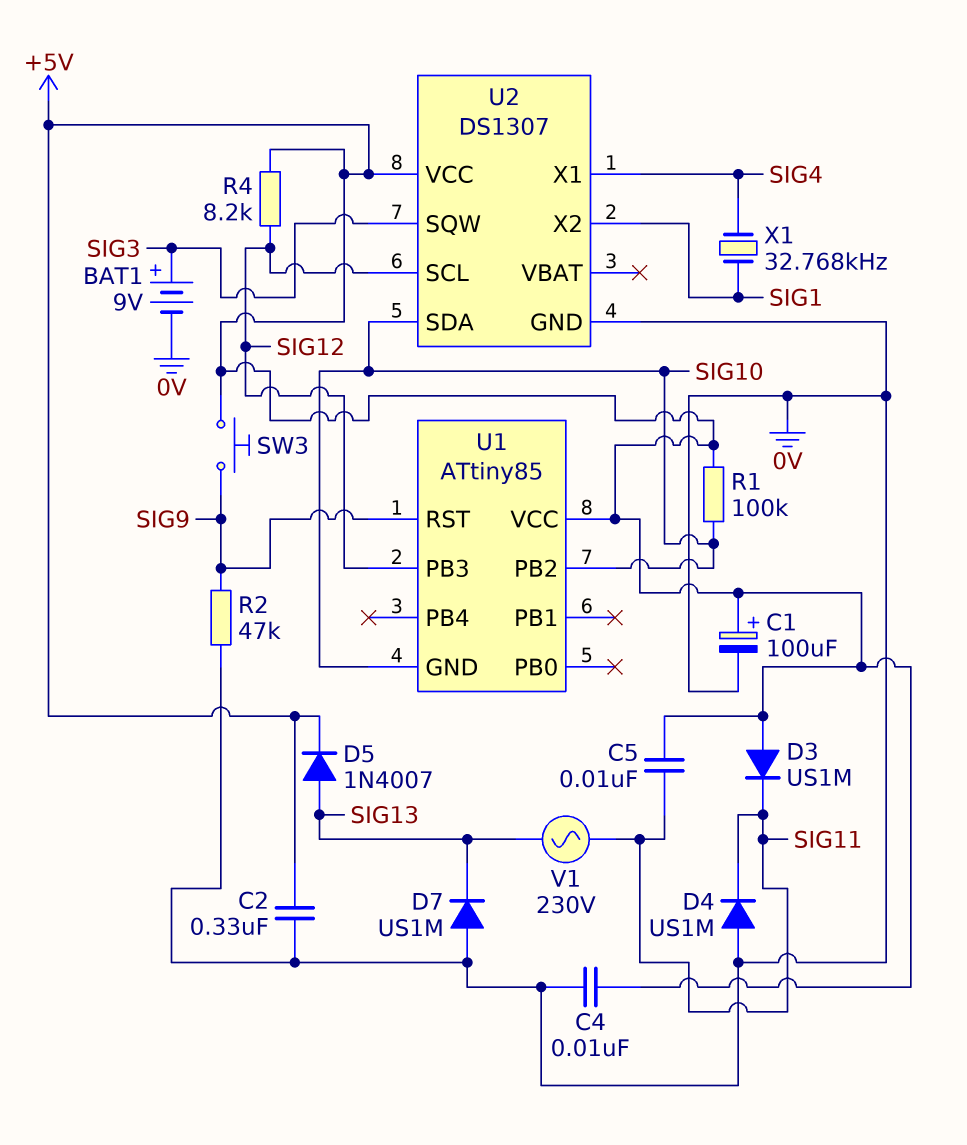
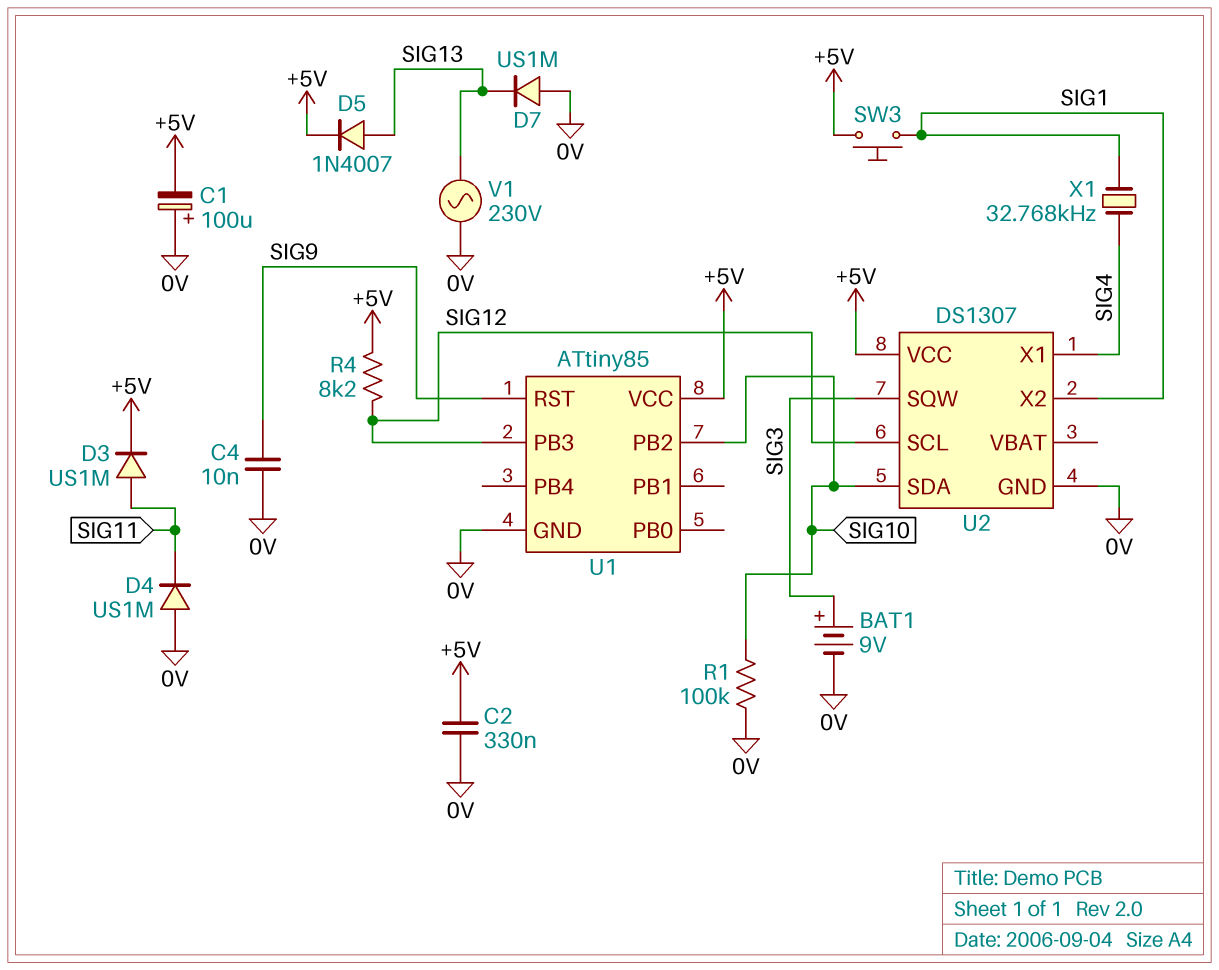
C1: 100uF (plus +5V, minus 0V) -> 100uF (plus 0V, minus +5V)
C4: 10nF (+5V, 0V) -> 10nF (0V, SIG9)
C5: 10nF (+5V, SIG11) -> none
D3: diode US1M (A +5V, K SIG11) -> diode US1M (A SIG11, K +5V)
R1: 100k (+5V, SIG10) -> 100k (0V, SIG10)
R2: 47k (0V, SIG9) -> none
SW3: button (+5V, SIG9) -> button (+5V, SIG1)
U1 pin GND: SIG10 -> 0V
V1: AC 230V (SIG11, SIG13) -> AC 230V (0V, SIG13)

